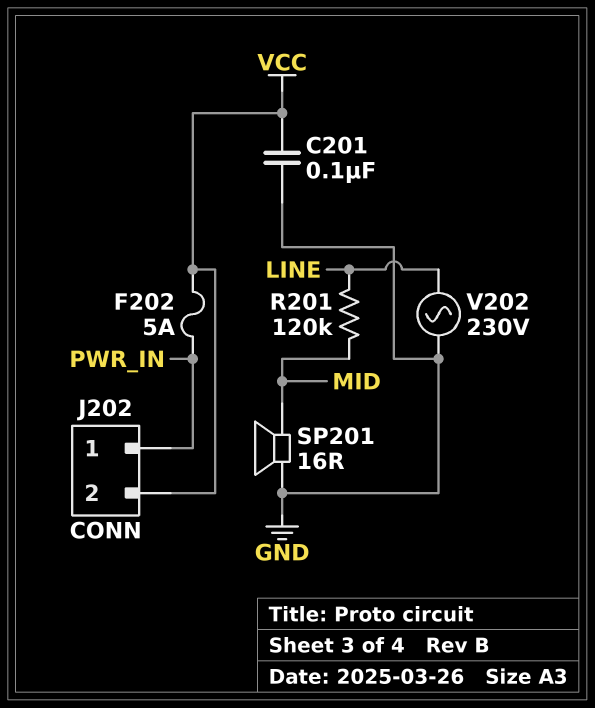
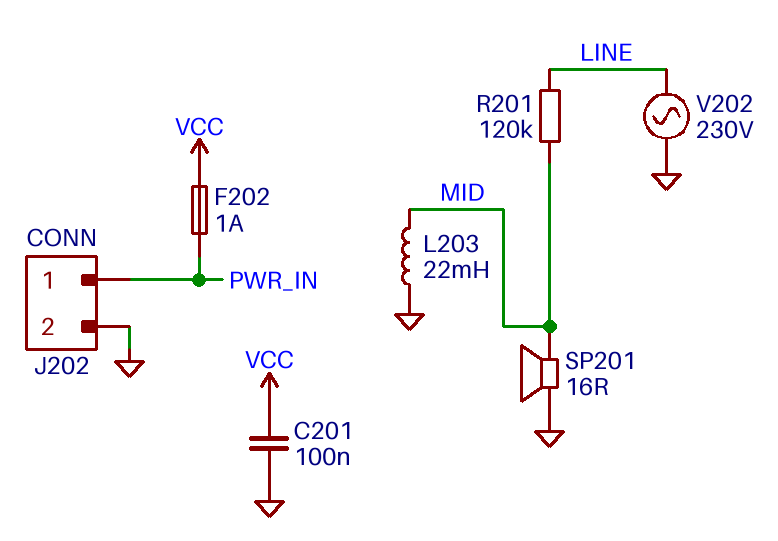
F202: 5A (PWR_IN, VCC) -> 1A (PWR_IN, VCC)
J202 pin 2: VCC -> GND
L203: none -> 22mH (GND, MID)

